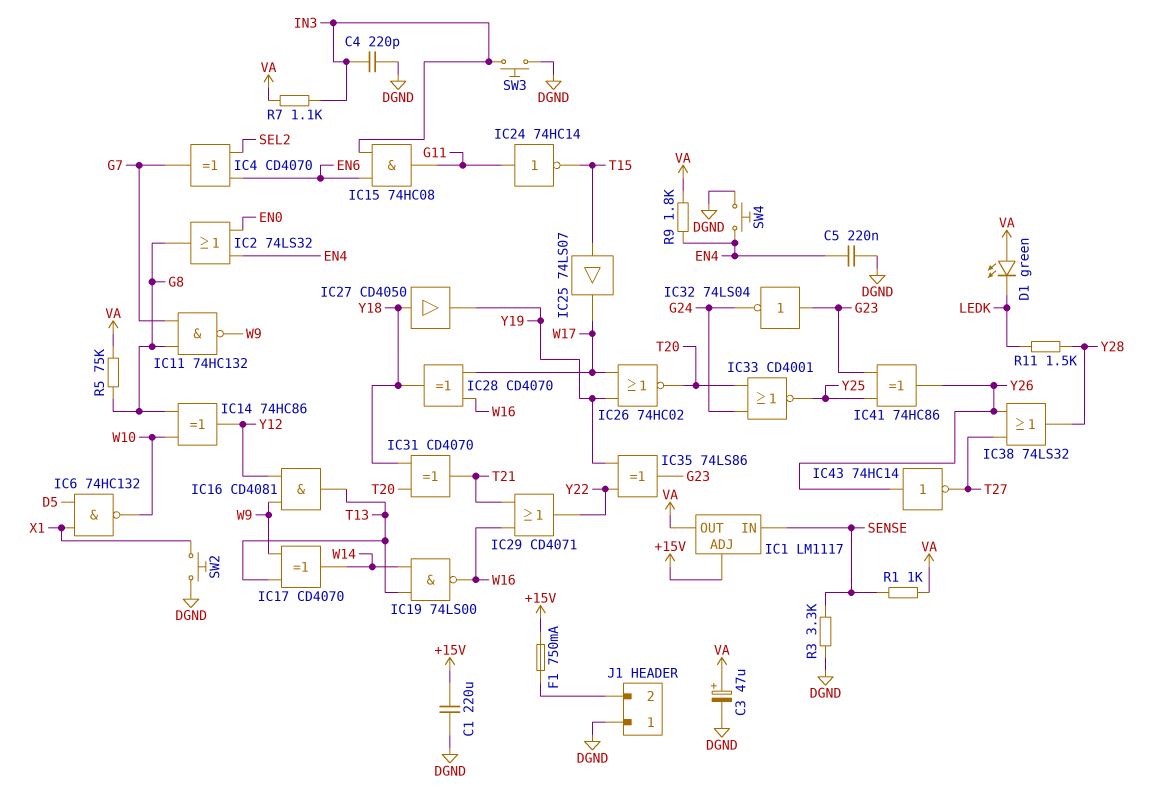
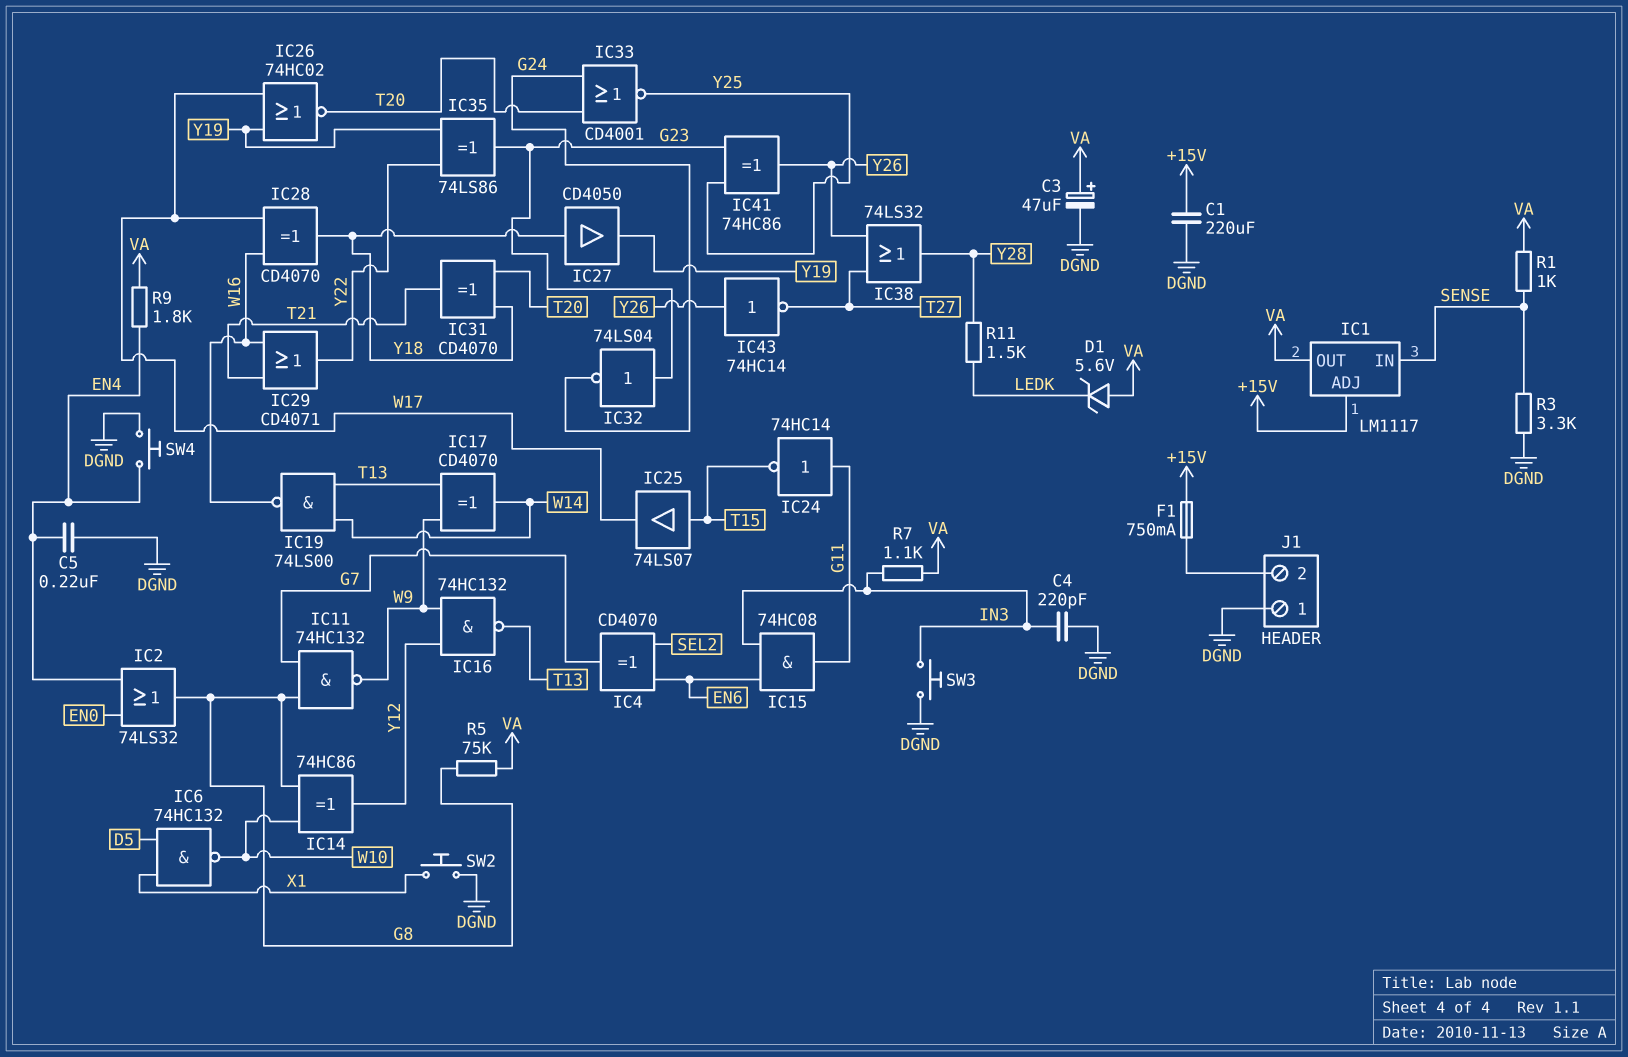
D1: LED green (A VA, K LEDK) -> zener 5.6V (A VA, K LEDK)
IC16: AND CD4081 (in W9, in Y12, out T13) -> NAND 74HC132 (in W9, in Y12, out T13)

